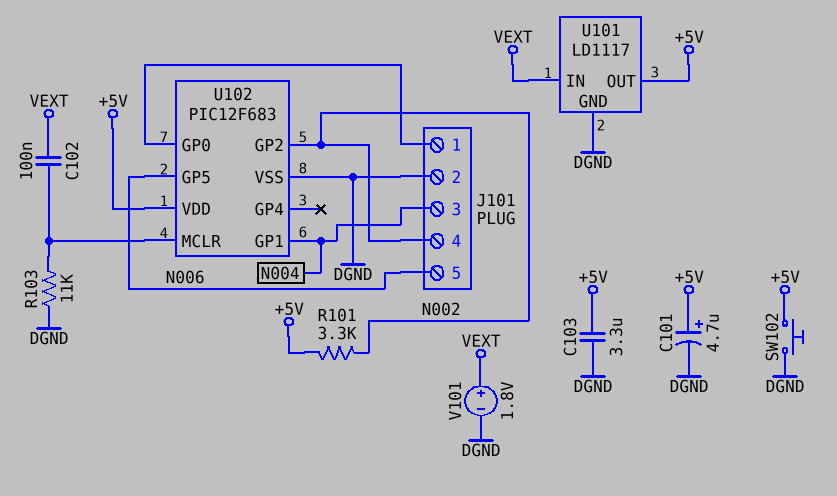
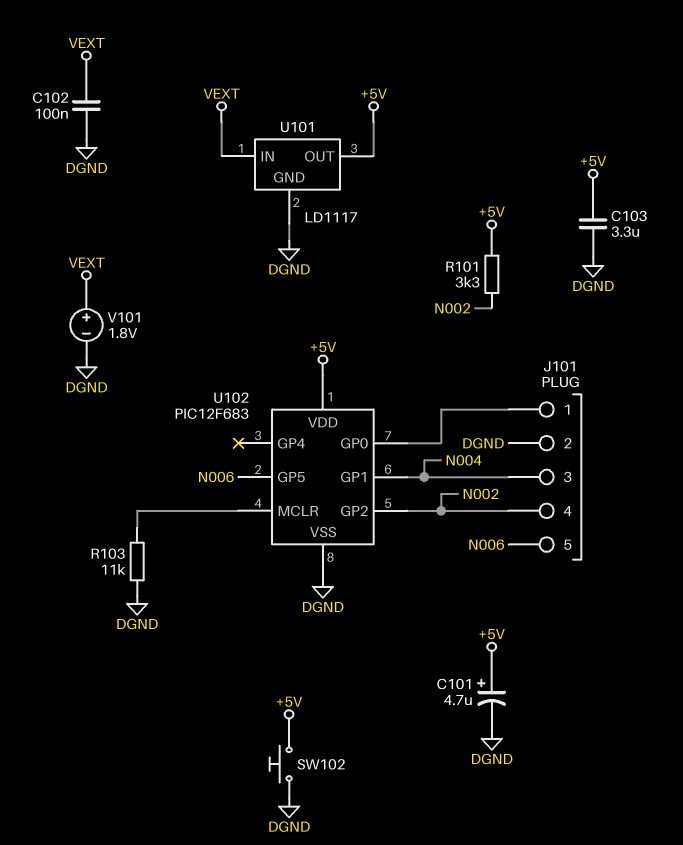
C102: 100nF (U102/MCLR, VEXT) -> 100nF (DGND, VEXT)

